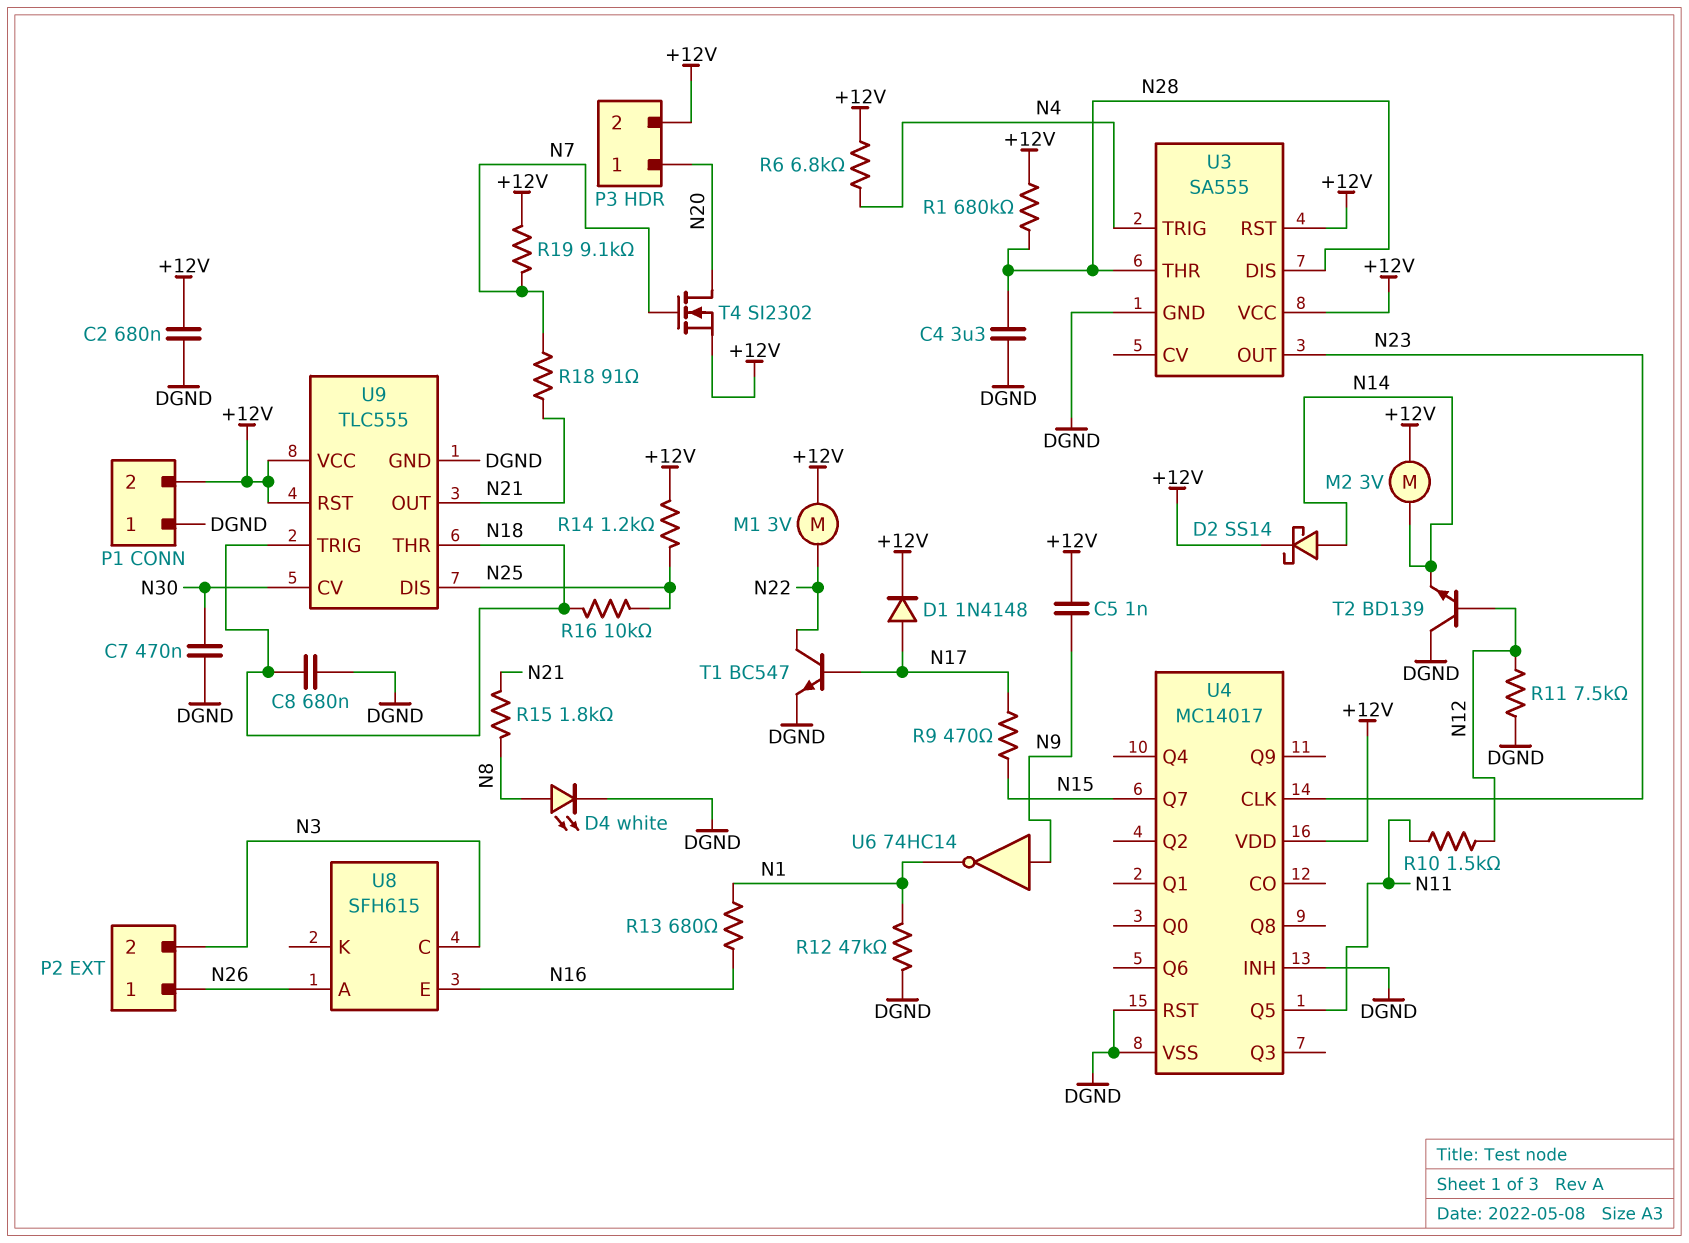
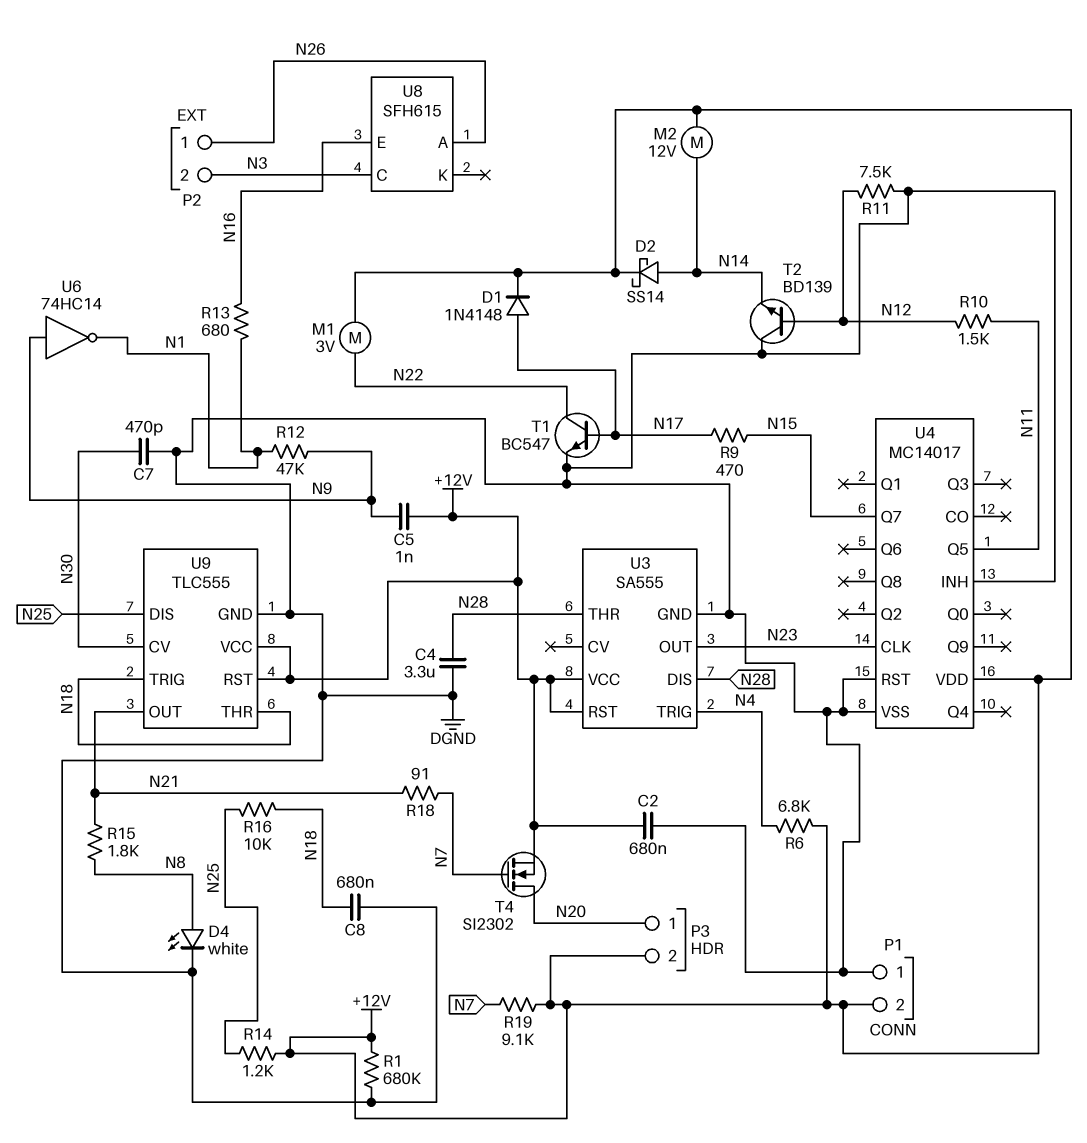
C7: 470nF (DGND, N30) -> 470pF (DGND, N30)
M2: motor 3V (+12V, N14) -> motor 12V (+12V, N14)
R1: 680k (+12V, N28) -> 680k (+12V, DGND)
R12: 47k (DGND, N1) -> 47k (N1, N9)

